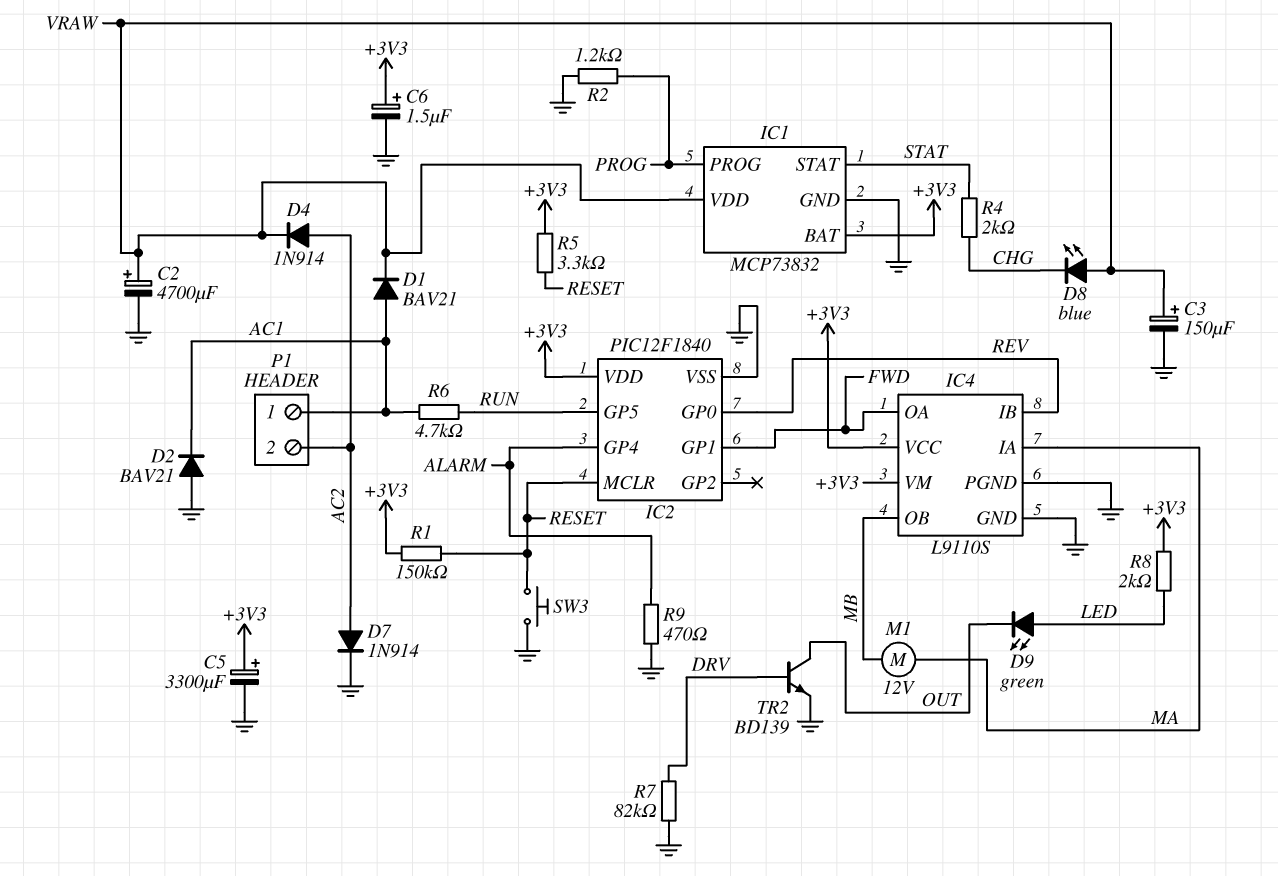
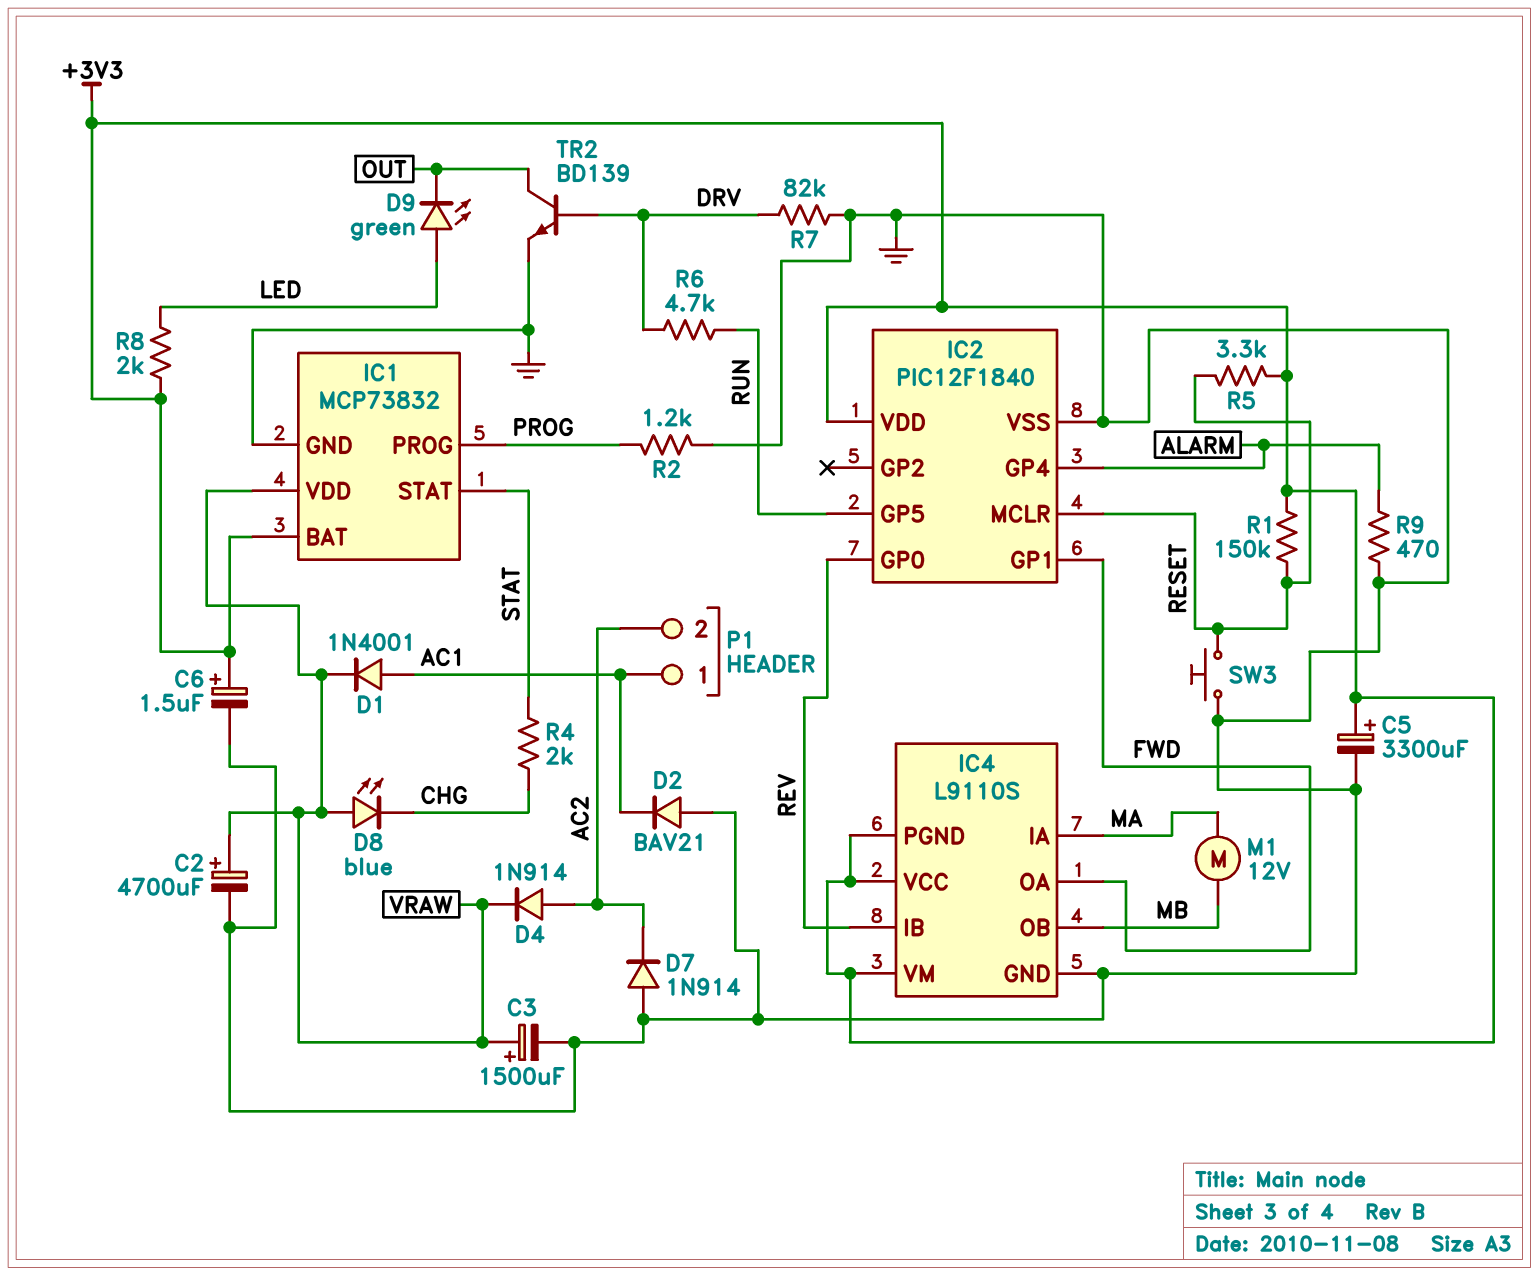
C3: 150uF (plus VRAW, minus GND) -> 1500uF (plus VRAW, minus GND)
D1: diode BAV21 (A AC1, K VRAW) -> diode 1N4001 (A AC1, K VRAW)
D7: diode 1N914 (A AC2, K GND) -> diode 1N914 (A GND, K AC2)
IC4 pin PGND: GND -> +3V3
R6: 4.7k (AC1, RUN) -> 4.7k (DRV, RUN)

